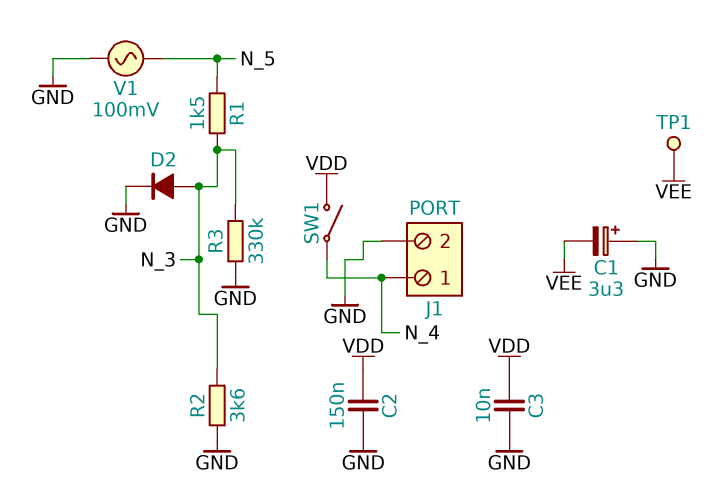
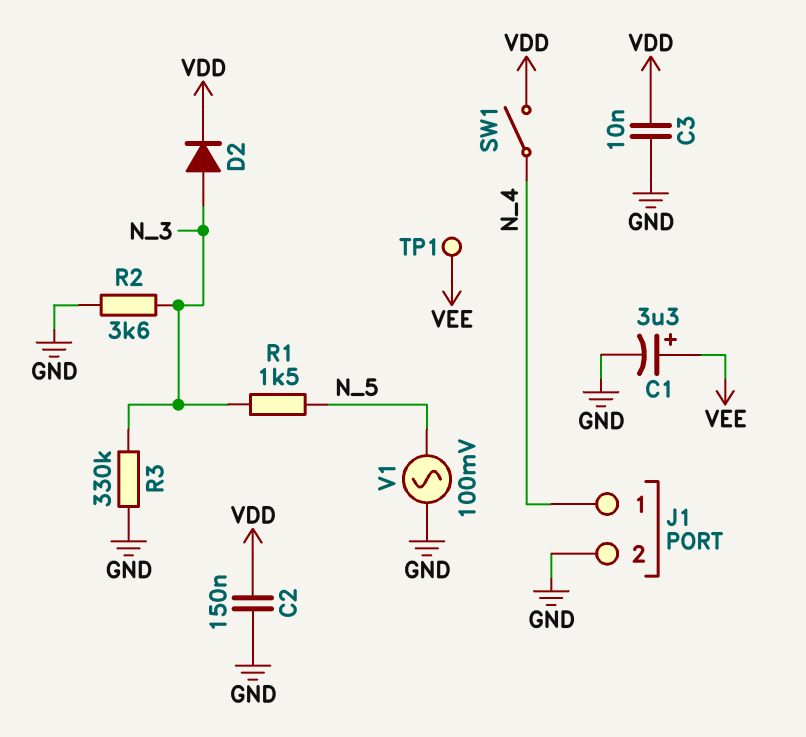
C1: 3.3uF (plus GND, minus VEE) -> 3.3uF (plus VEE, minus GND)
D2: diode (A N_3, K GND) -> diode (A N_3, K VDD)

